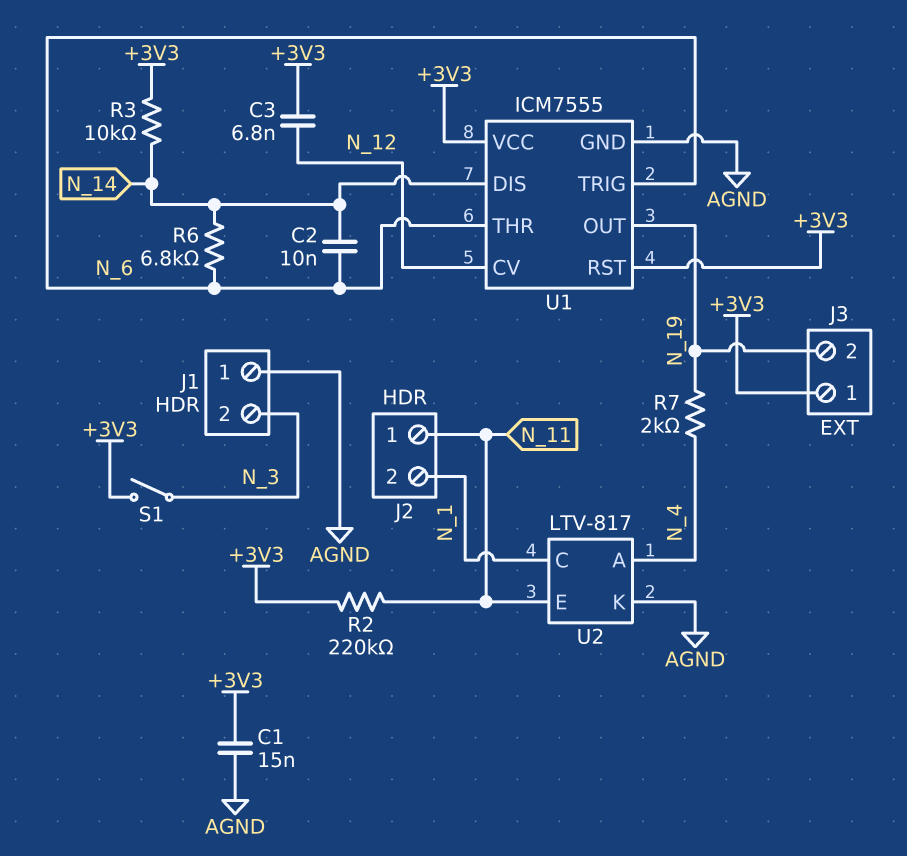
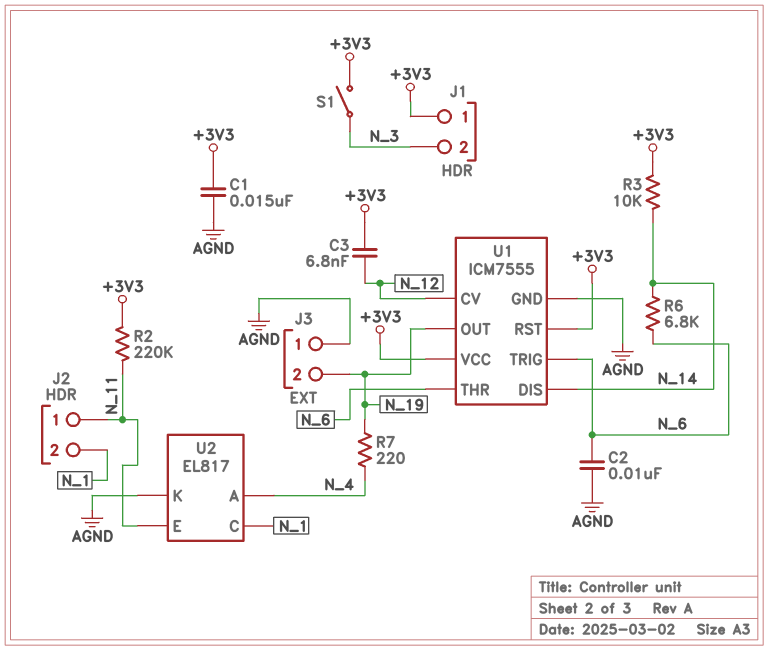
C2: 10nF (N_6, N_14) -> 10nF (AGND, N_6)
J1 pin 1: AGND -> +3V3
J3 pin 1: +3V3 -> AGND
R7: 2k (N_4, N_19) -> 220 (N_4, N_19)
U2: LTV-817 -> EL817

